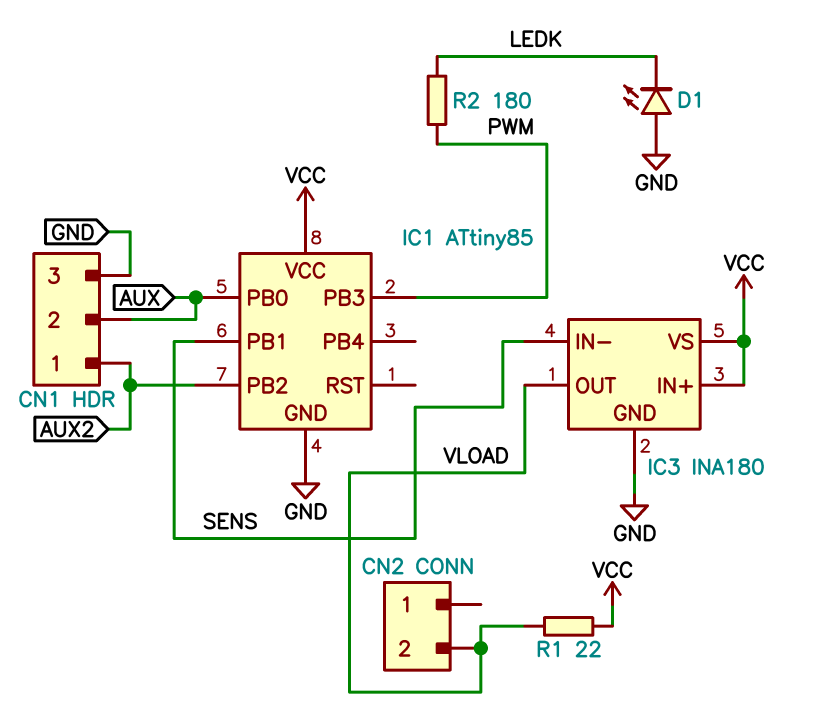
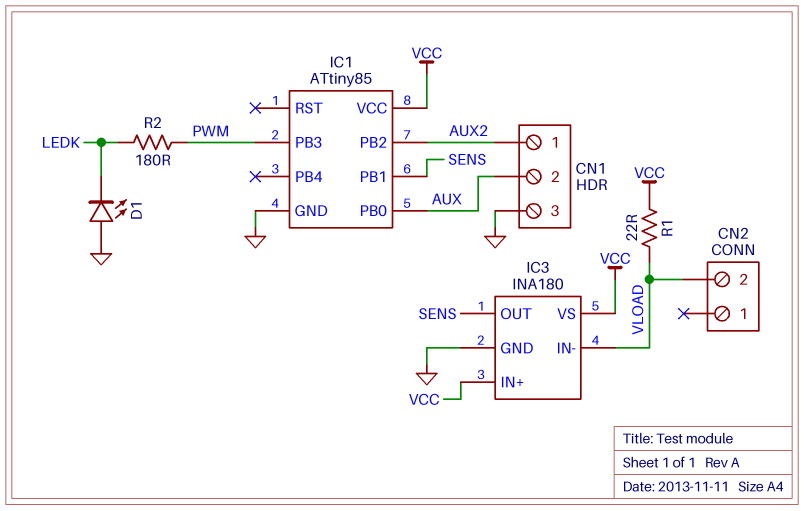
IC3 pin IN-: SENS -> VLOAD
IC3 pin OUT: VLOAD -> SENS

